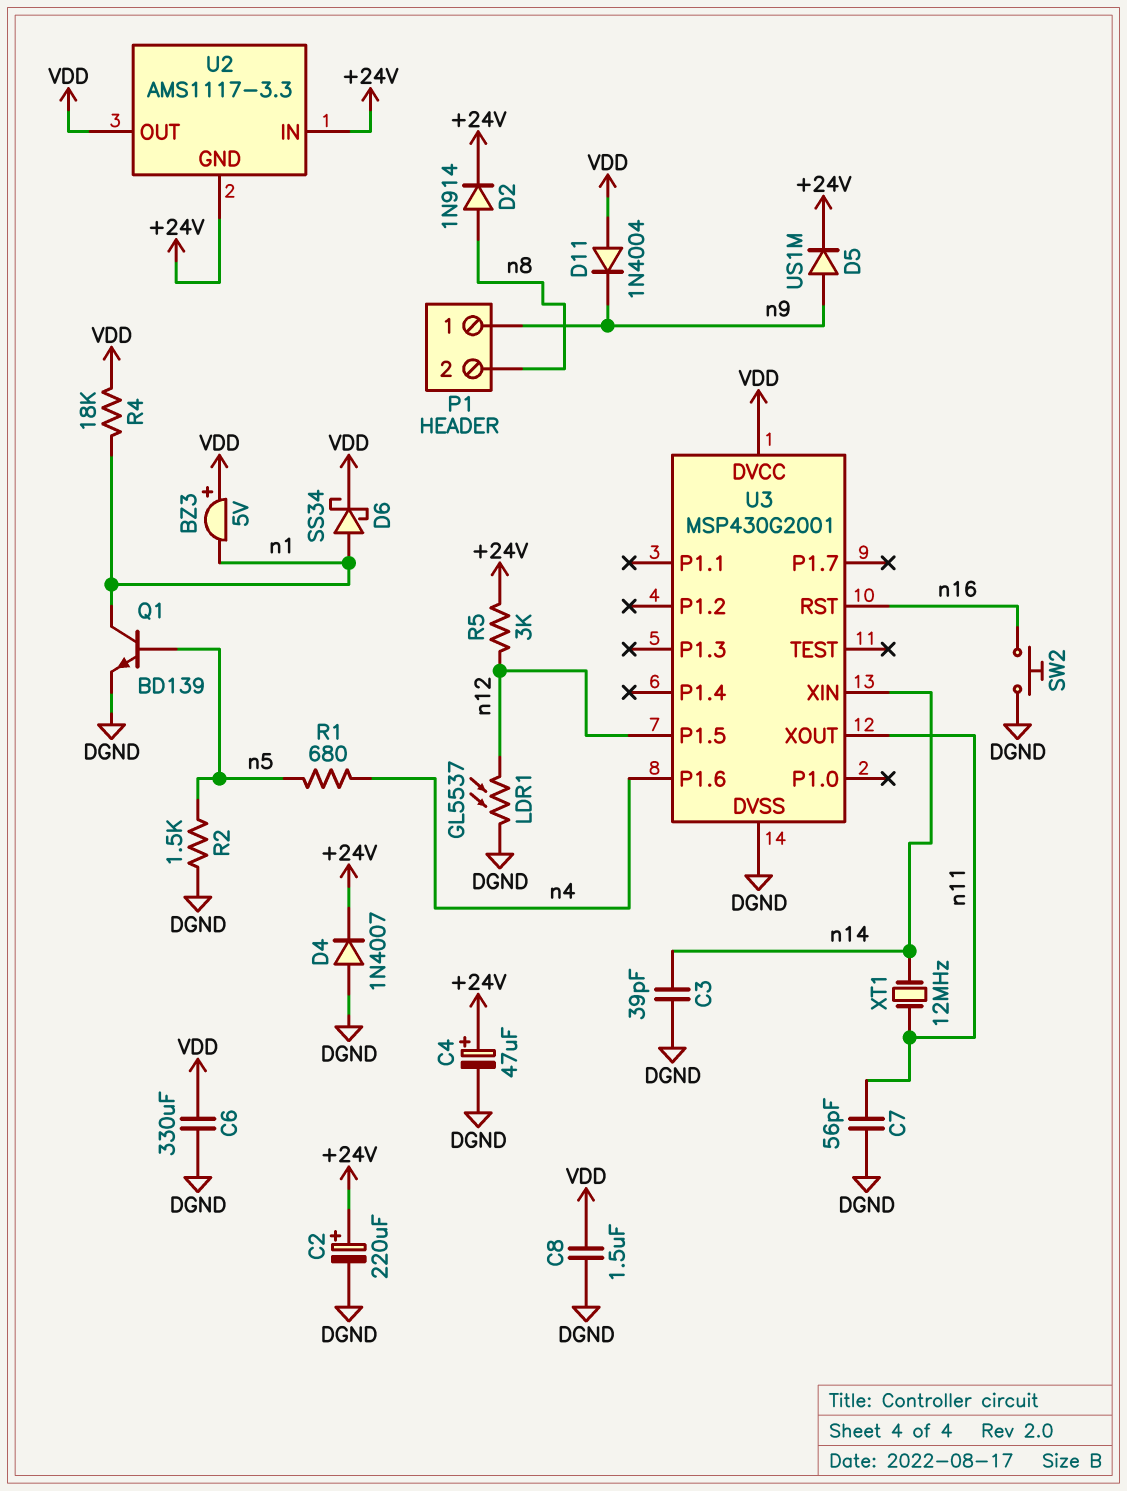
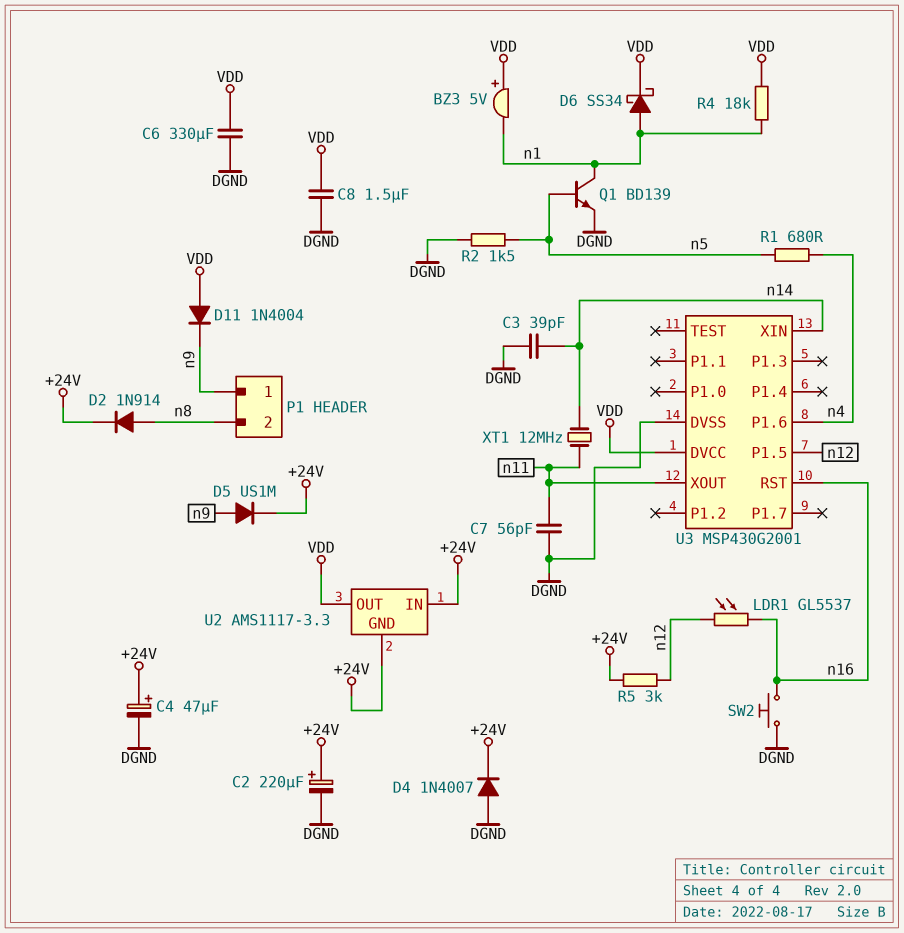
LDR1: GL5537 (DGND, n12) -> GL5537 (n12, n16)

